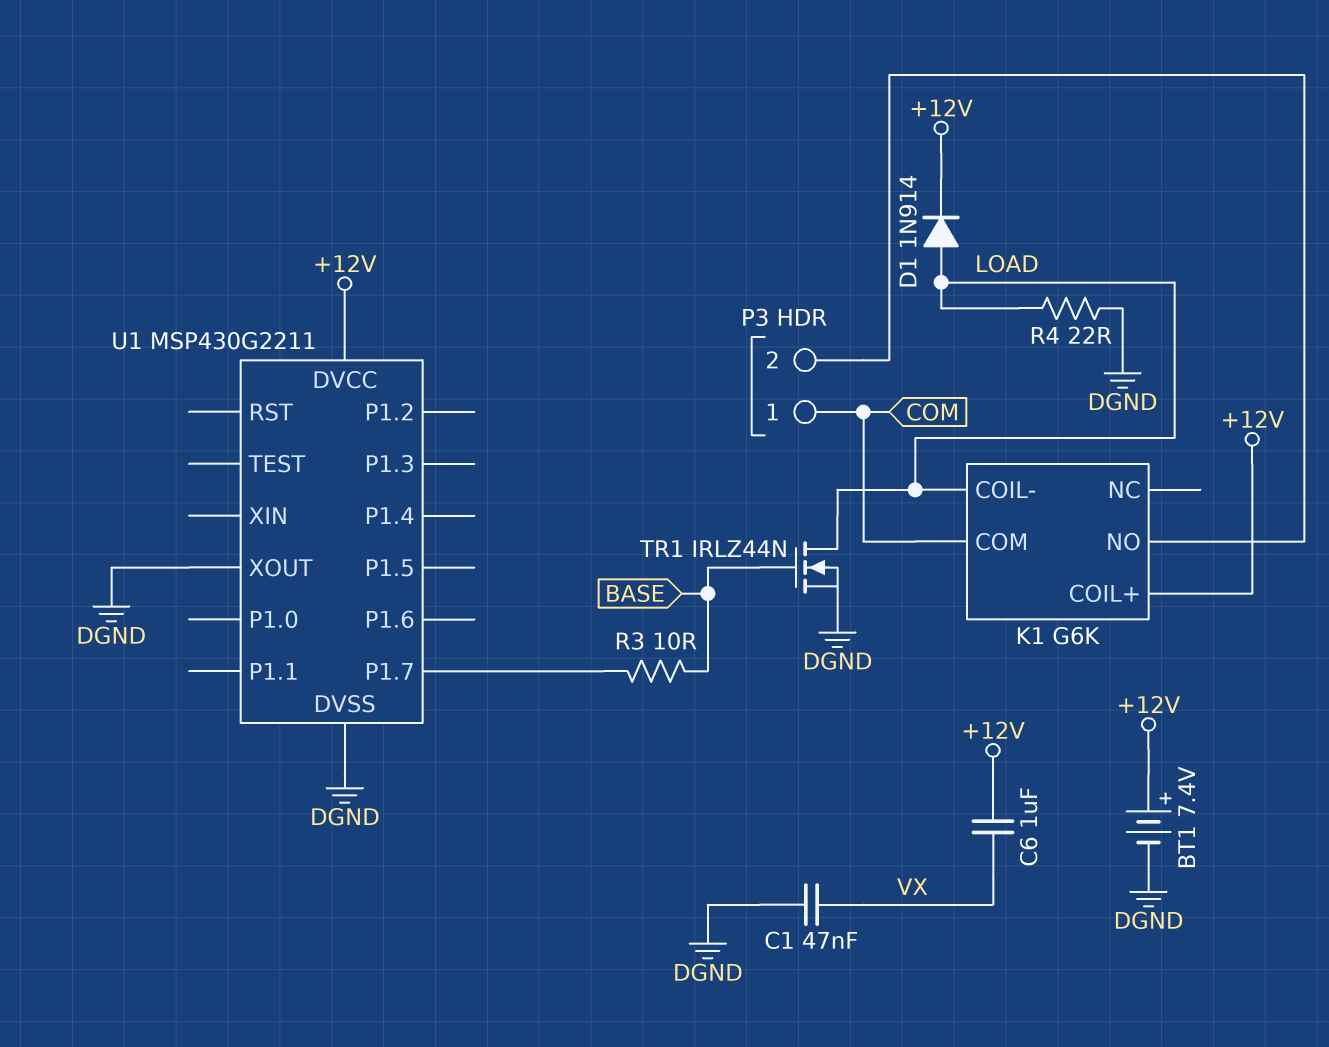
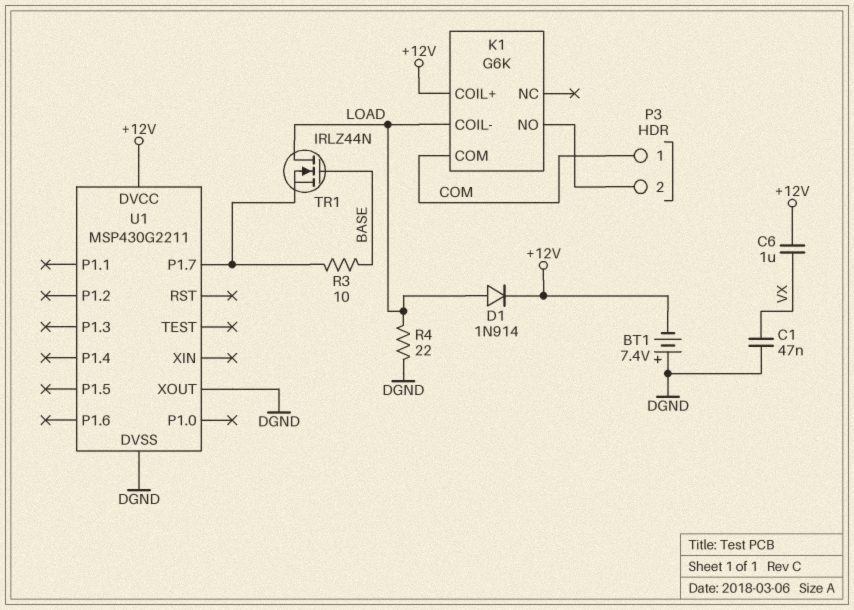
BT1: 7.4V (plus +12V, minus DGND) -> 7.4V (plus DGND, minus +12V)
TR1: NMOS IRLZ44N (G BASE, D LOAD, S DGND) -> NMOS IRLZ44N (G BASE, D LOAD, S U1/P1.7)

